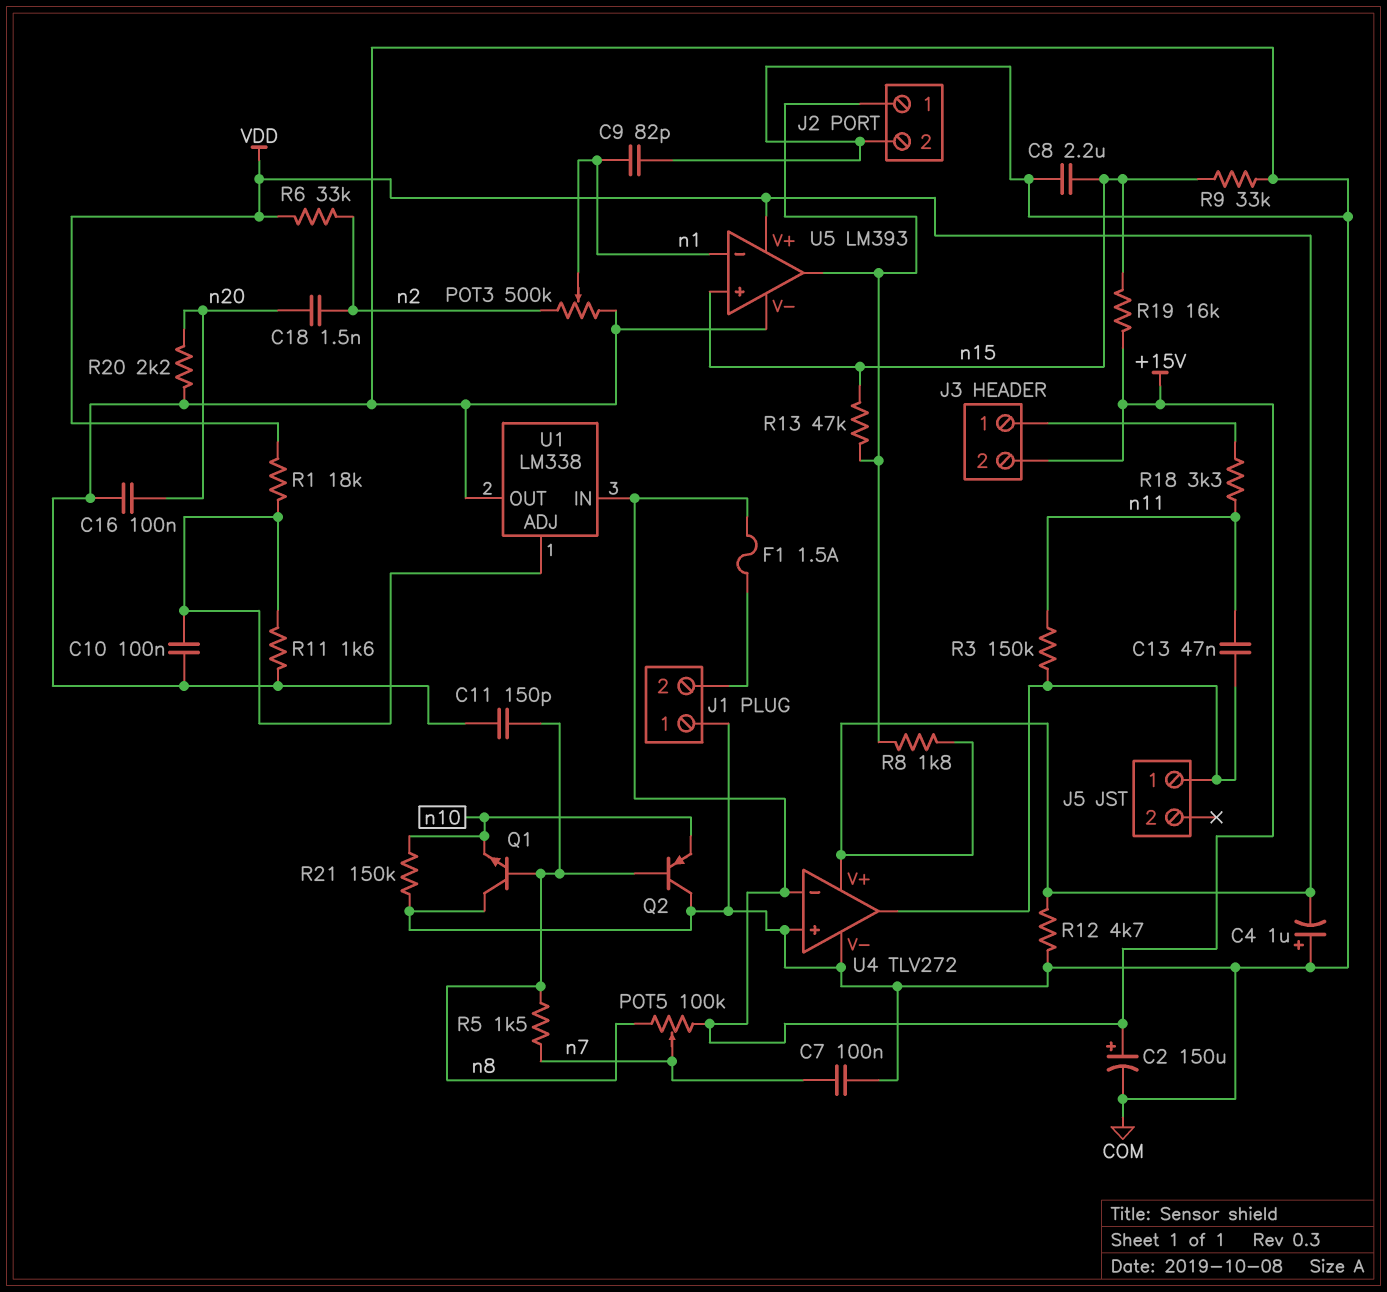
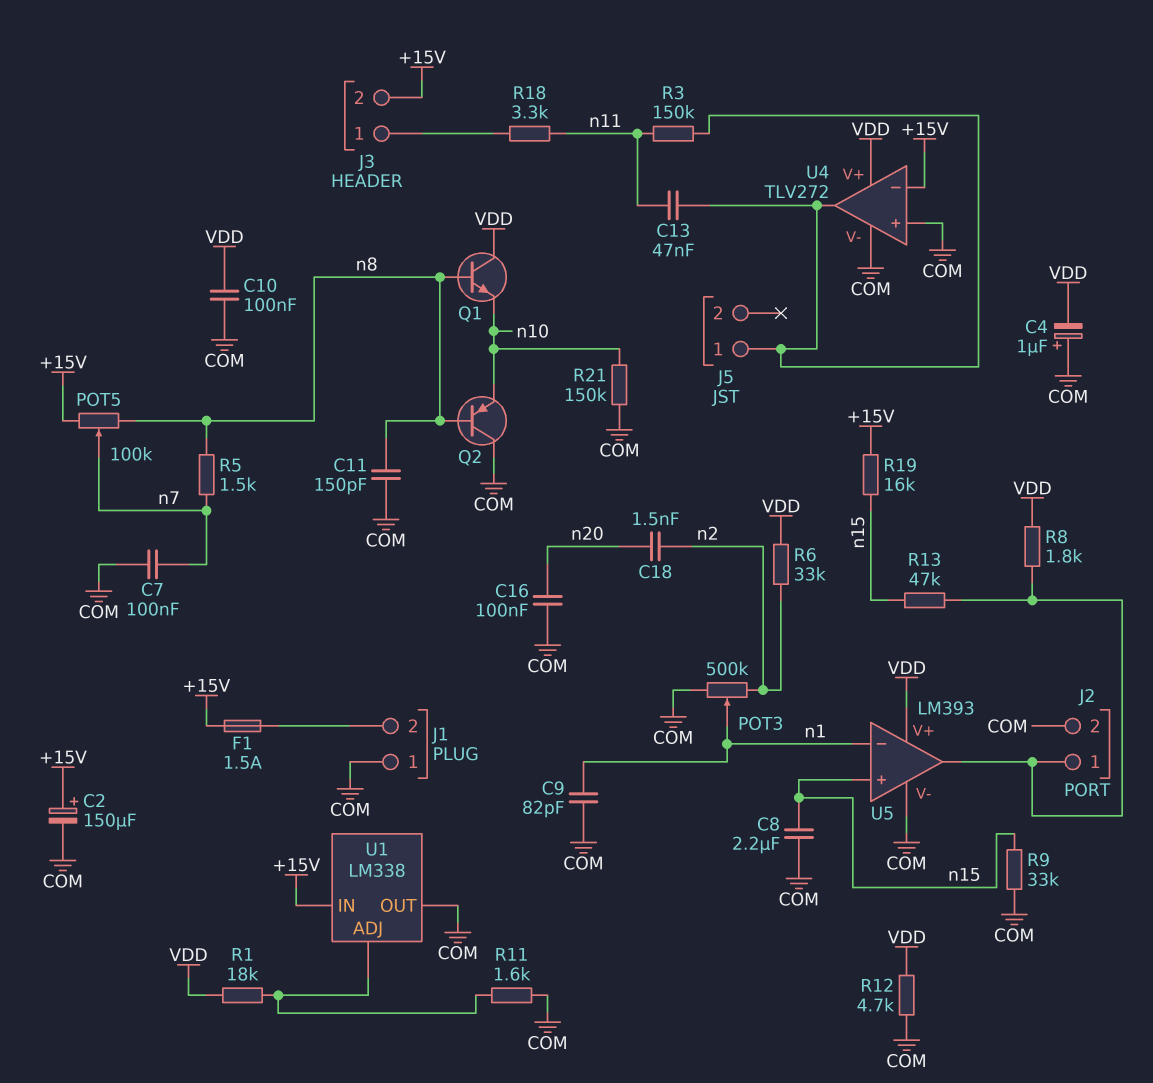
C10: 100nF (COM, U1/ADJ) -> 100nF (COM, VDD)
Q1: NPN (B n8, C COM, E n10) -> NPN (B n8, C VDD, E n10)
R20: 2.2k (COM, n20) -> none

